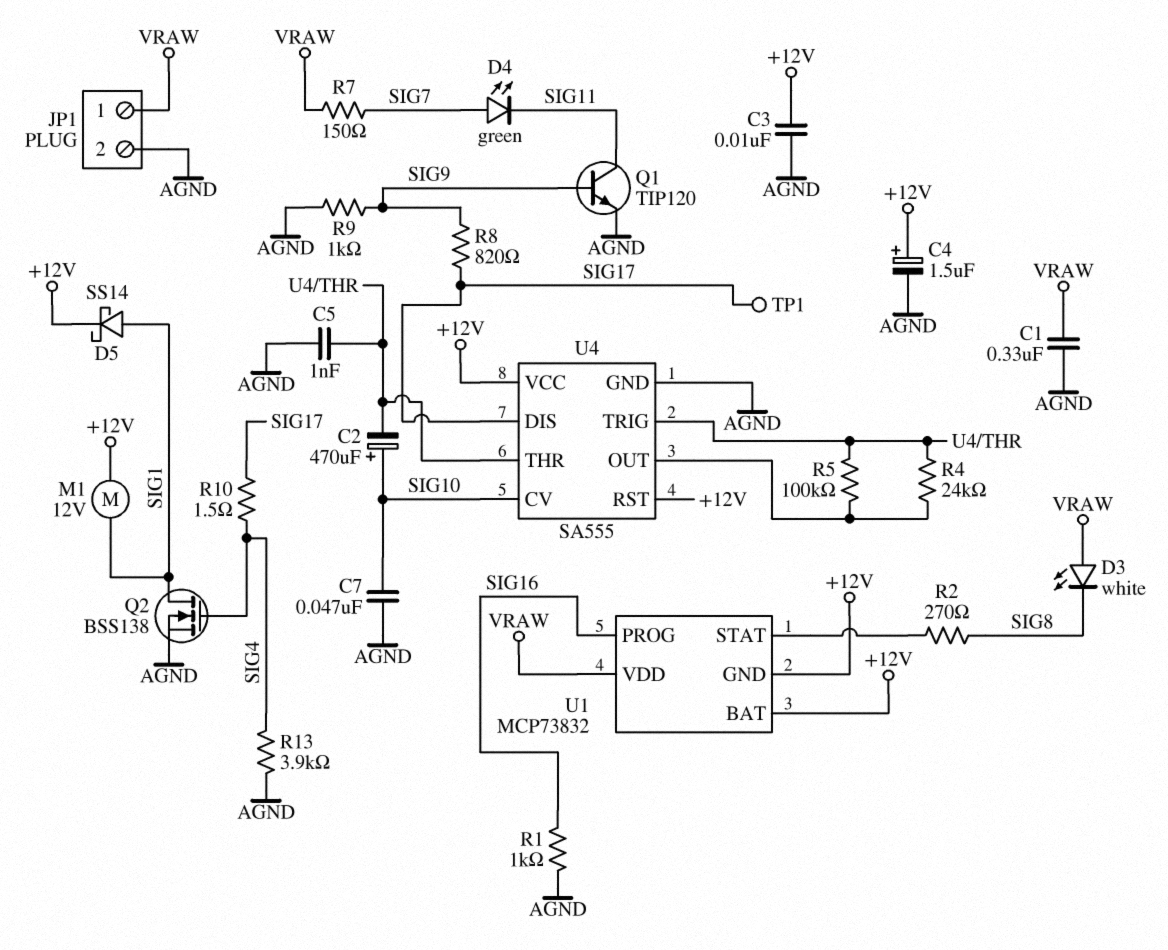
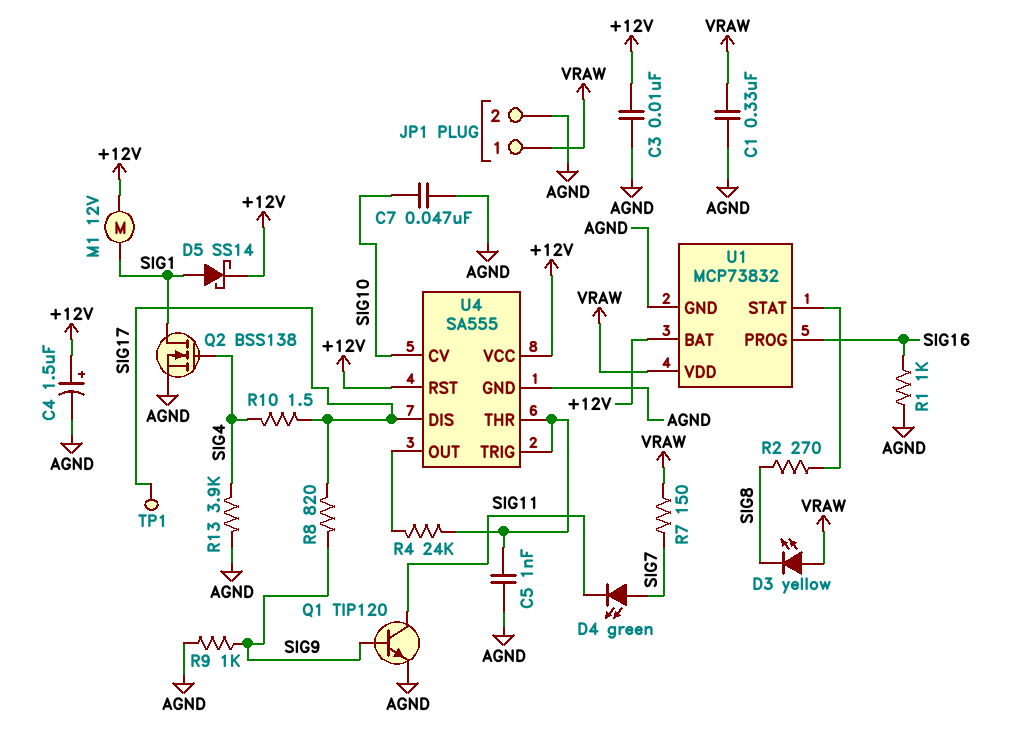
C2: 470uF (plus SIG10, minus U4/THR) -> none
D3: LED white (A VRAW, K SIG8) -> LED yellow (A VRAW, K SIG8)
R5: 100k (U4/OUT, U4/THR) -> none
U1 pin GND: +12V -> AGND

